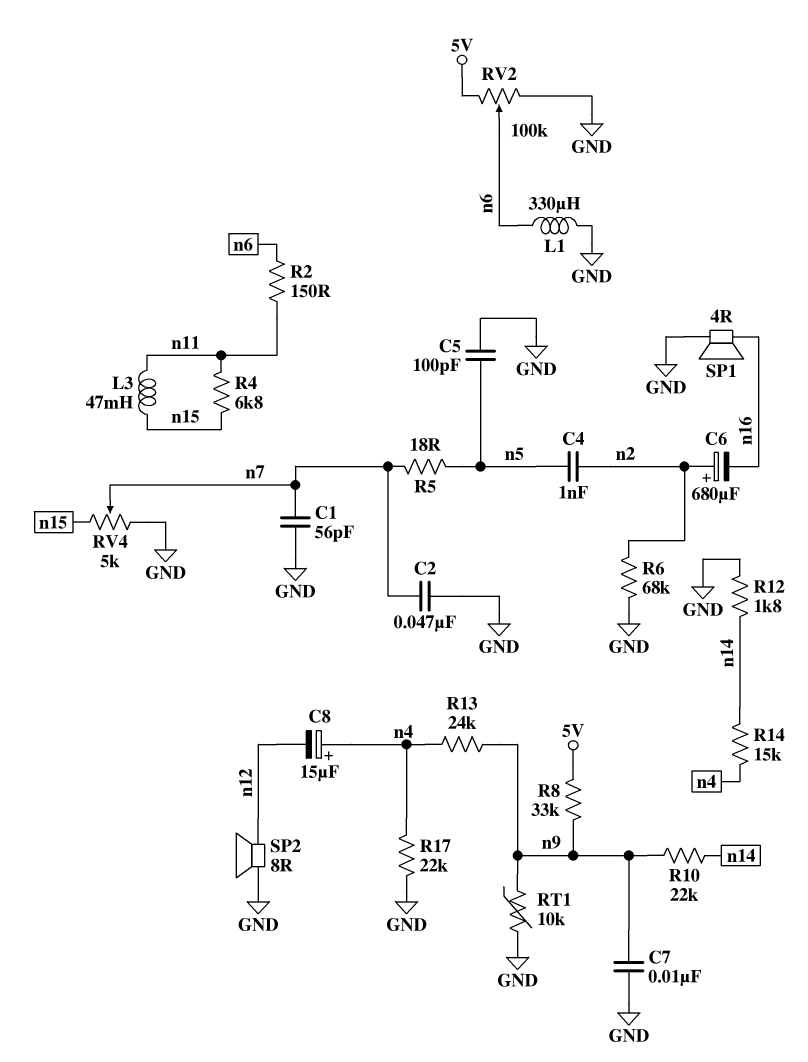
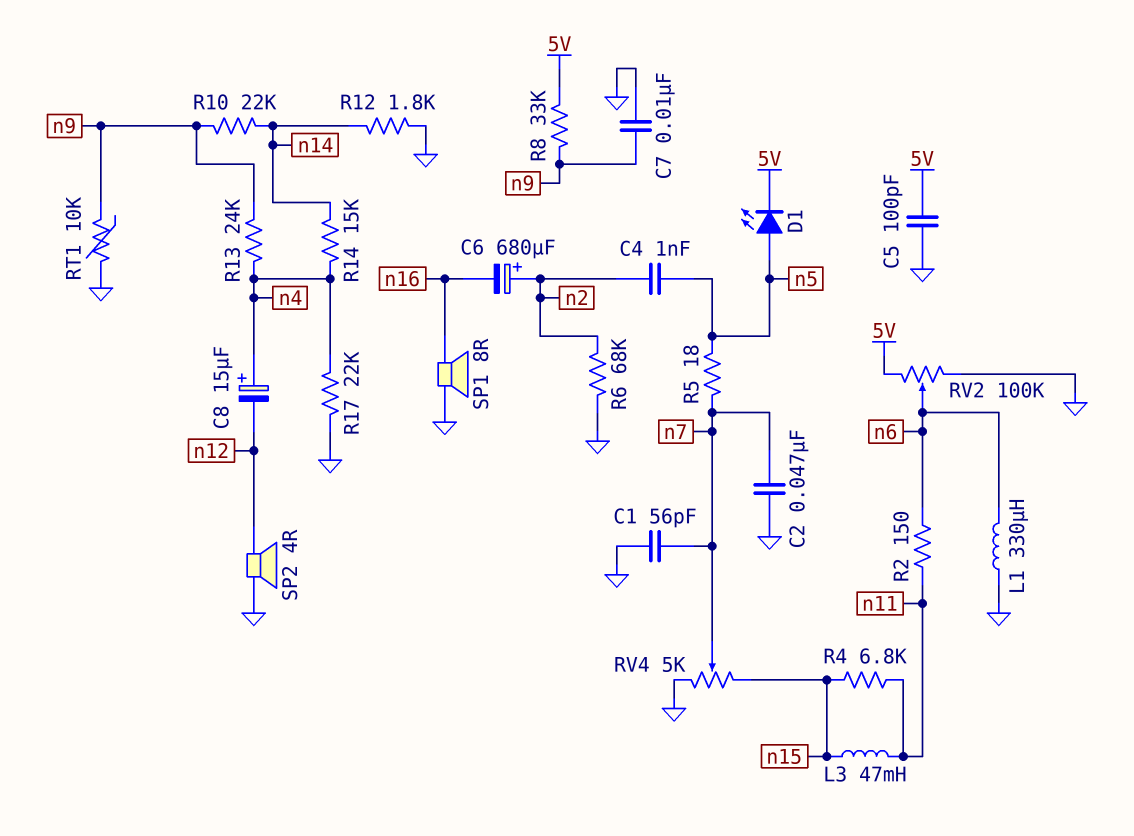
C5: 100pF (GND, n5) -> 100pF (5V, GND)
D1: none -> LED (A n5, K 5V)
SP1: speaker 4R (GND, n16) -> speaker 8R (GND, n16)
SP2: speaker 8R (GND, n12) -> speaker 4R (GND, n12)

